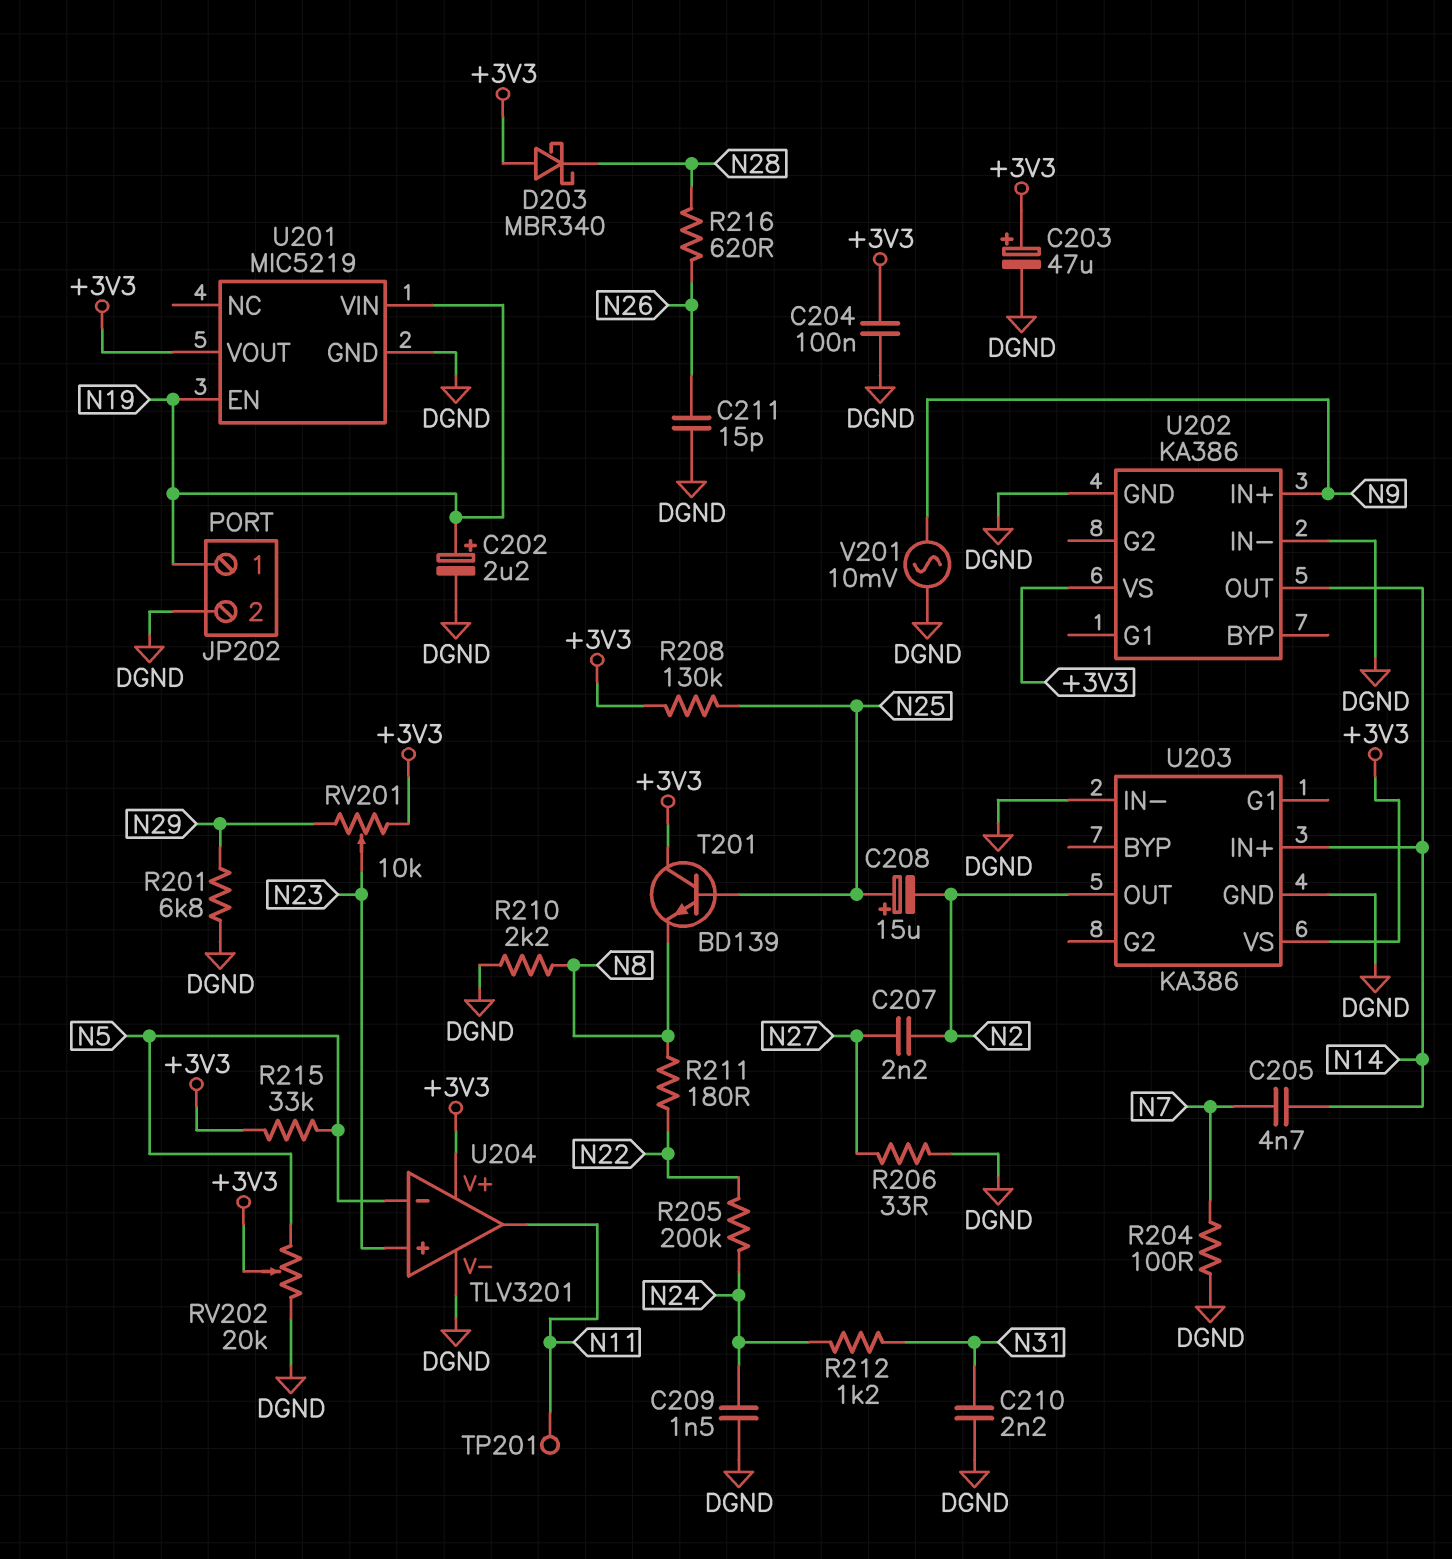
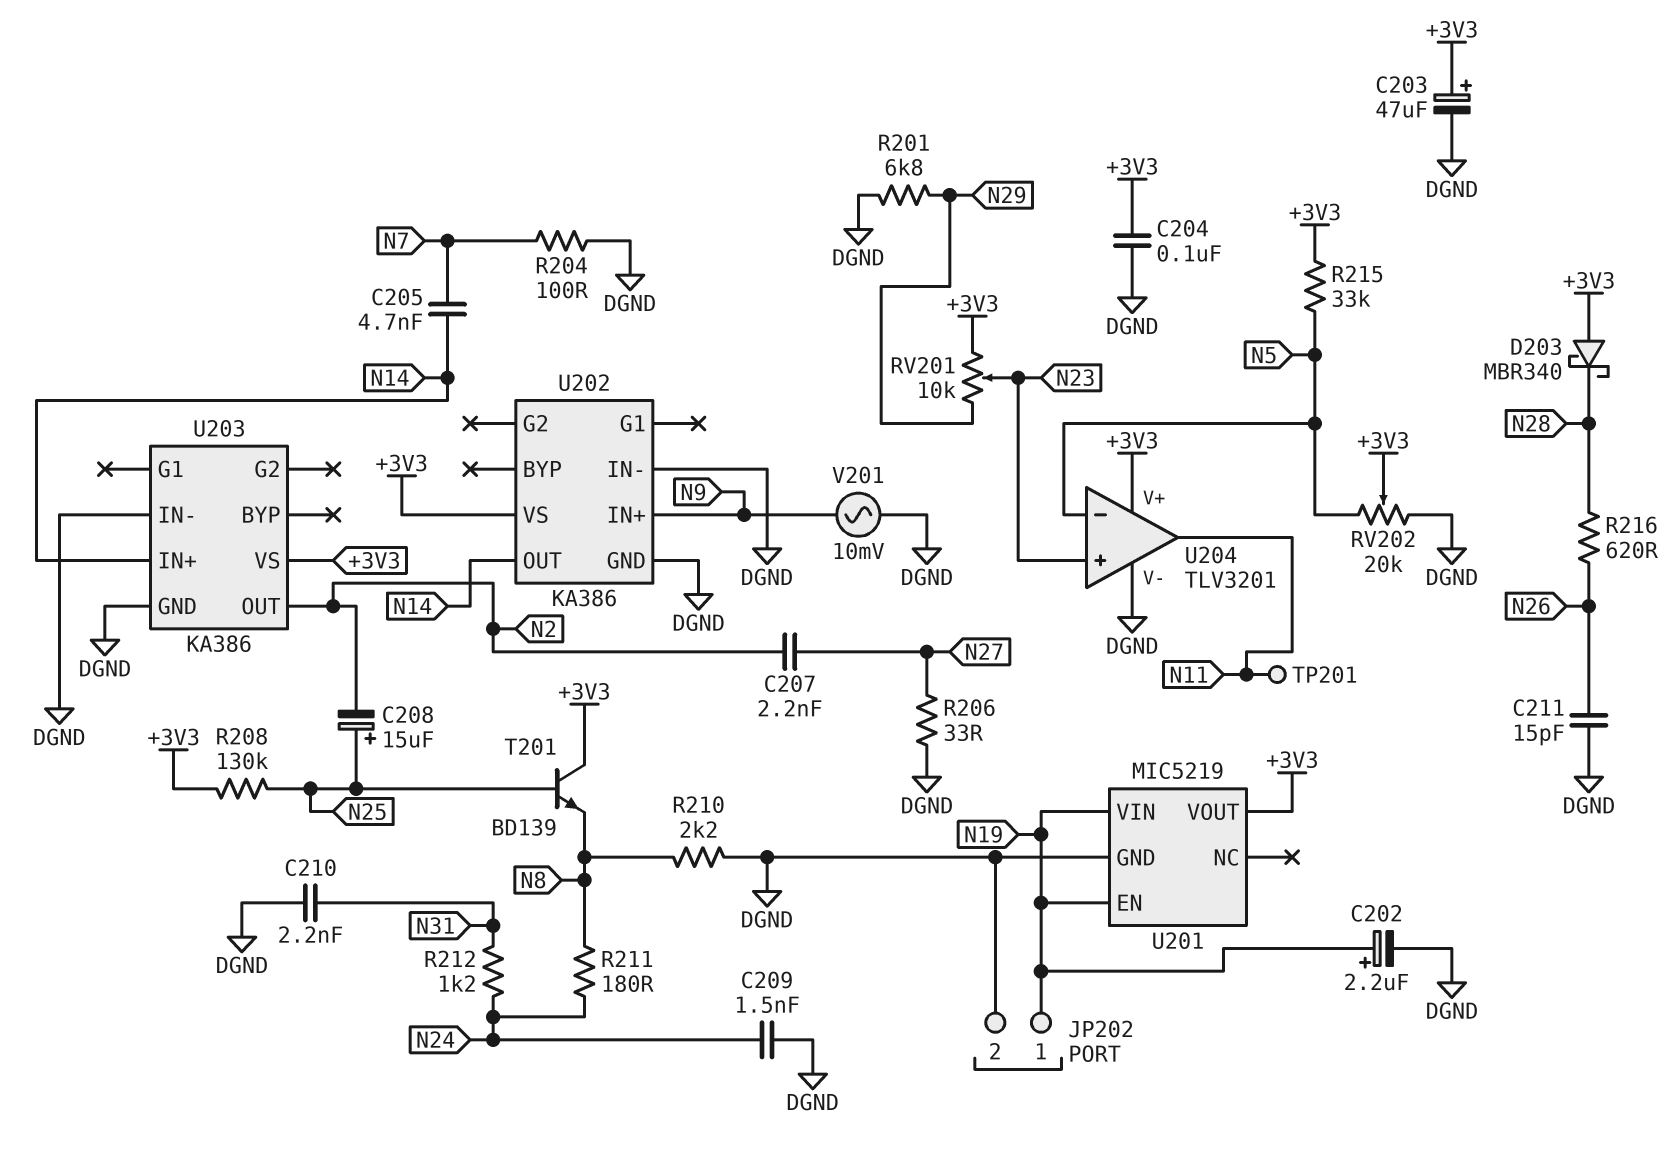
R205: 200k (N22, N24) -> none
R211: 180 (N8, N22) -> 180 (N8, N24)

